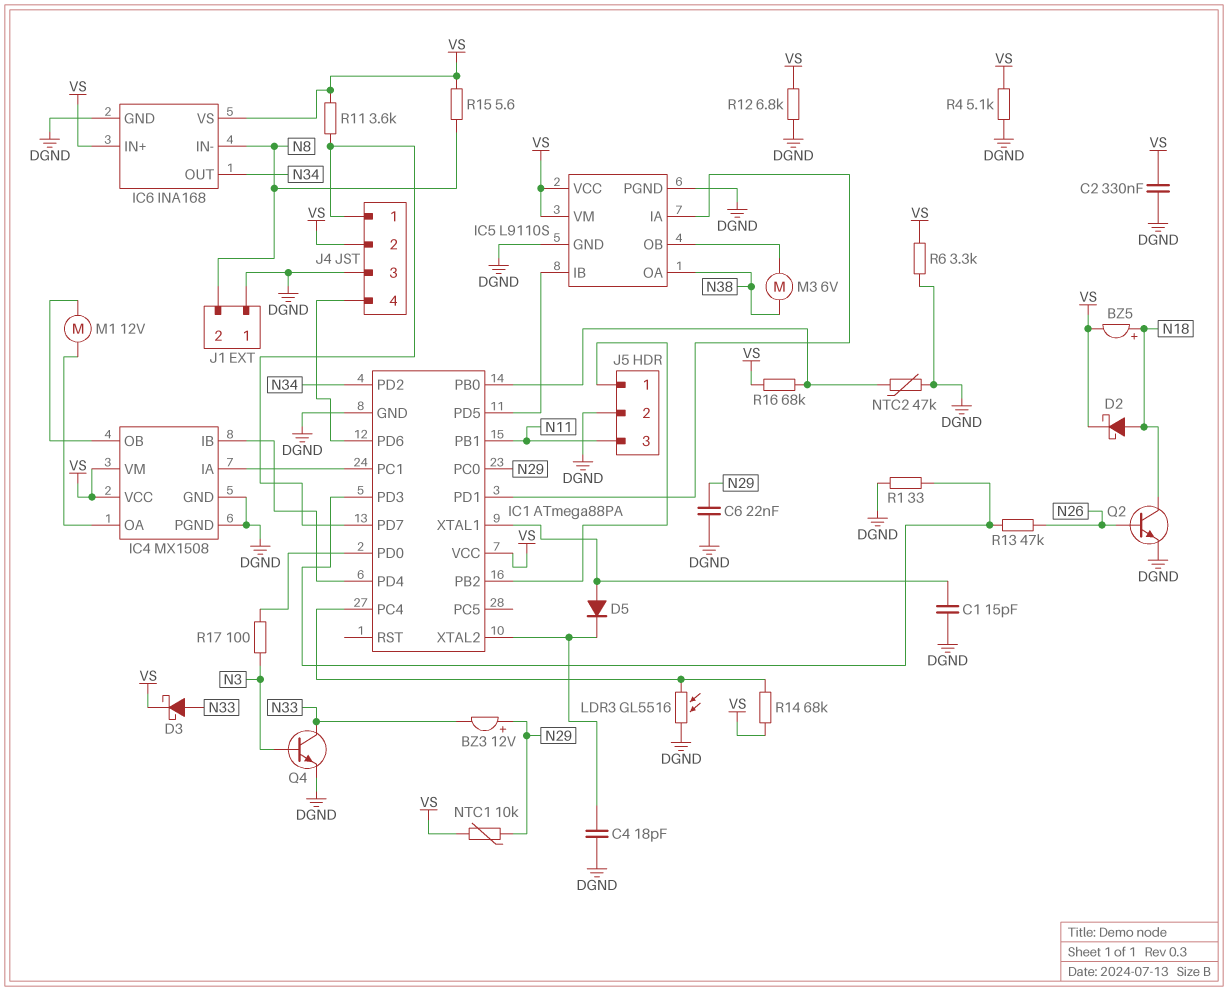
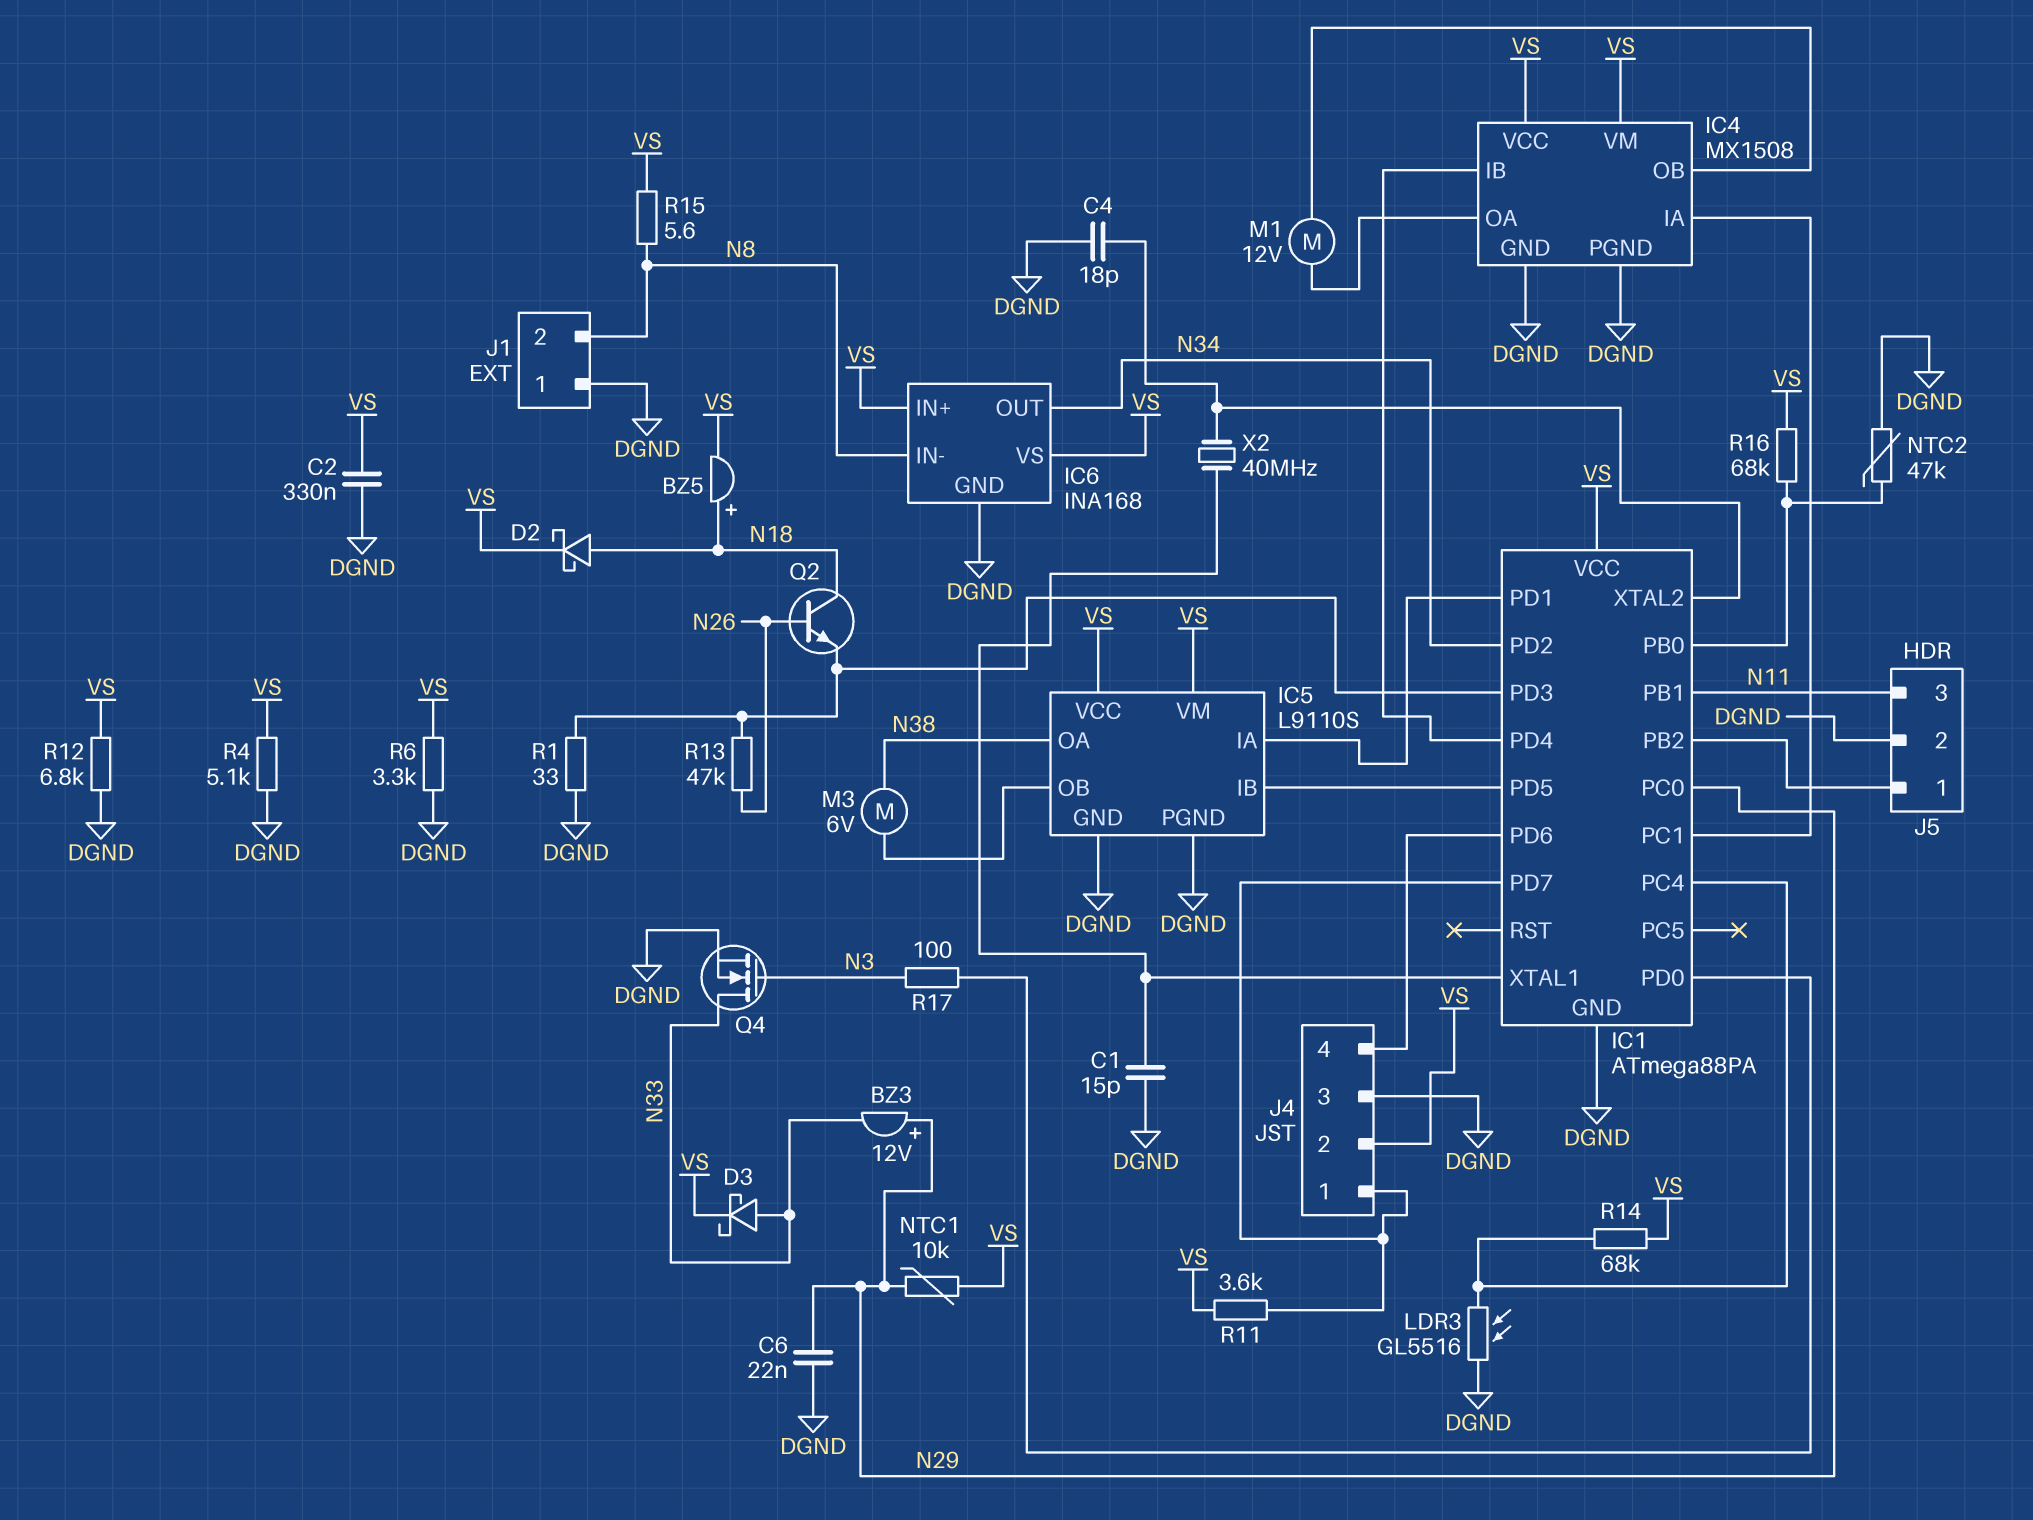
D5: diode (A IC1/XTAL1, K IC1/XTAL2) -> none
Q2: NPN (B N26, C N18, E DGND) -> NPN (B N26, C N18, E IC1/PD3)
Q4: NPN (B N3, C N33, E DGND) -> NMOS (G N3, D N33, S DGND)
X2: none -> 40MHz (IC1/XTAL1, IC1/XTAL2)

